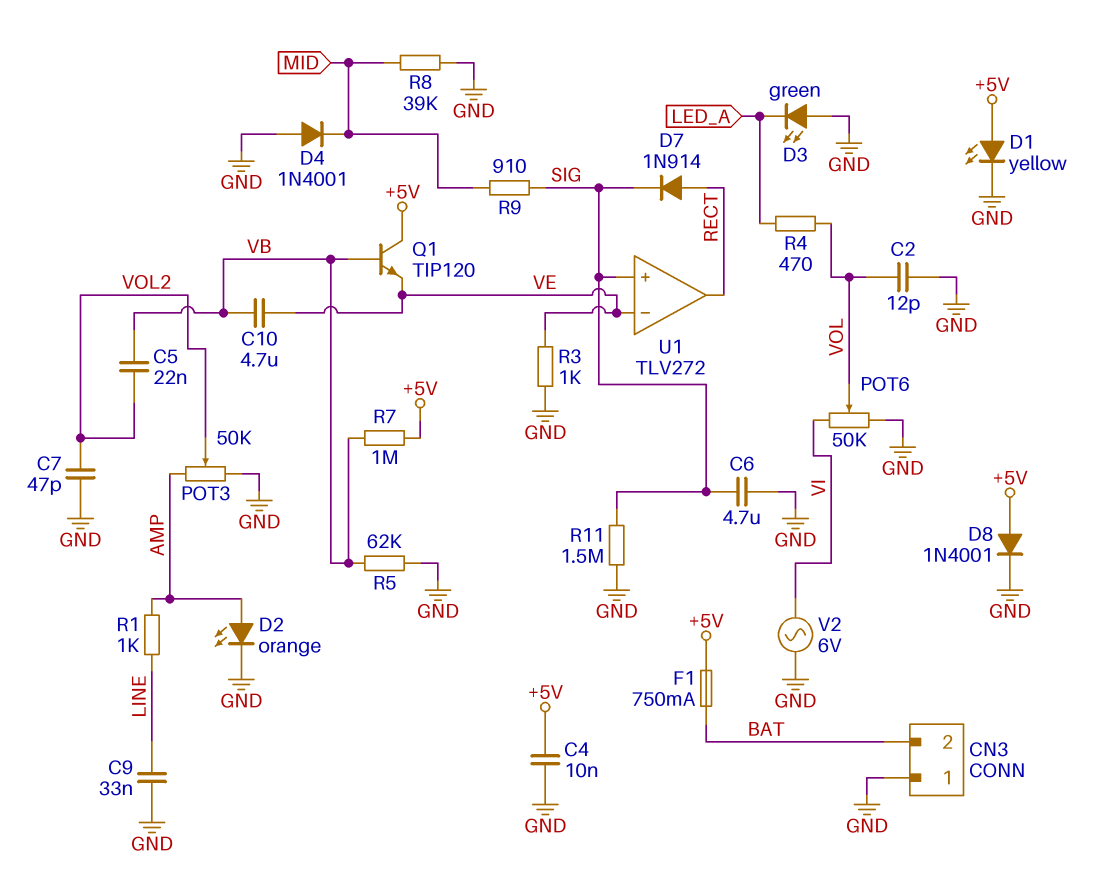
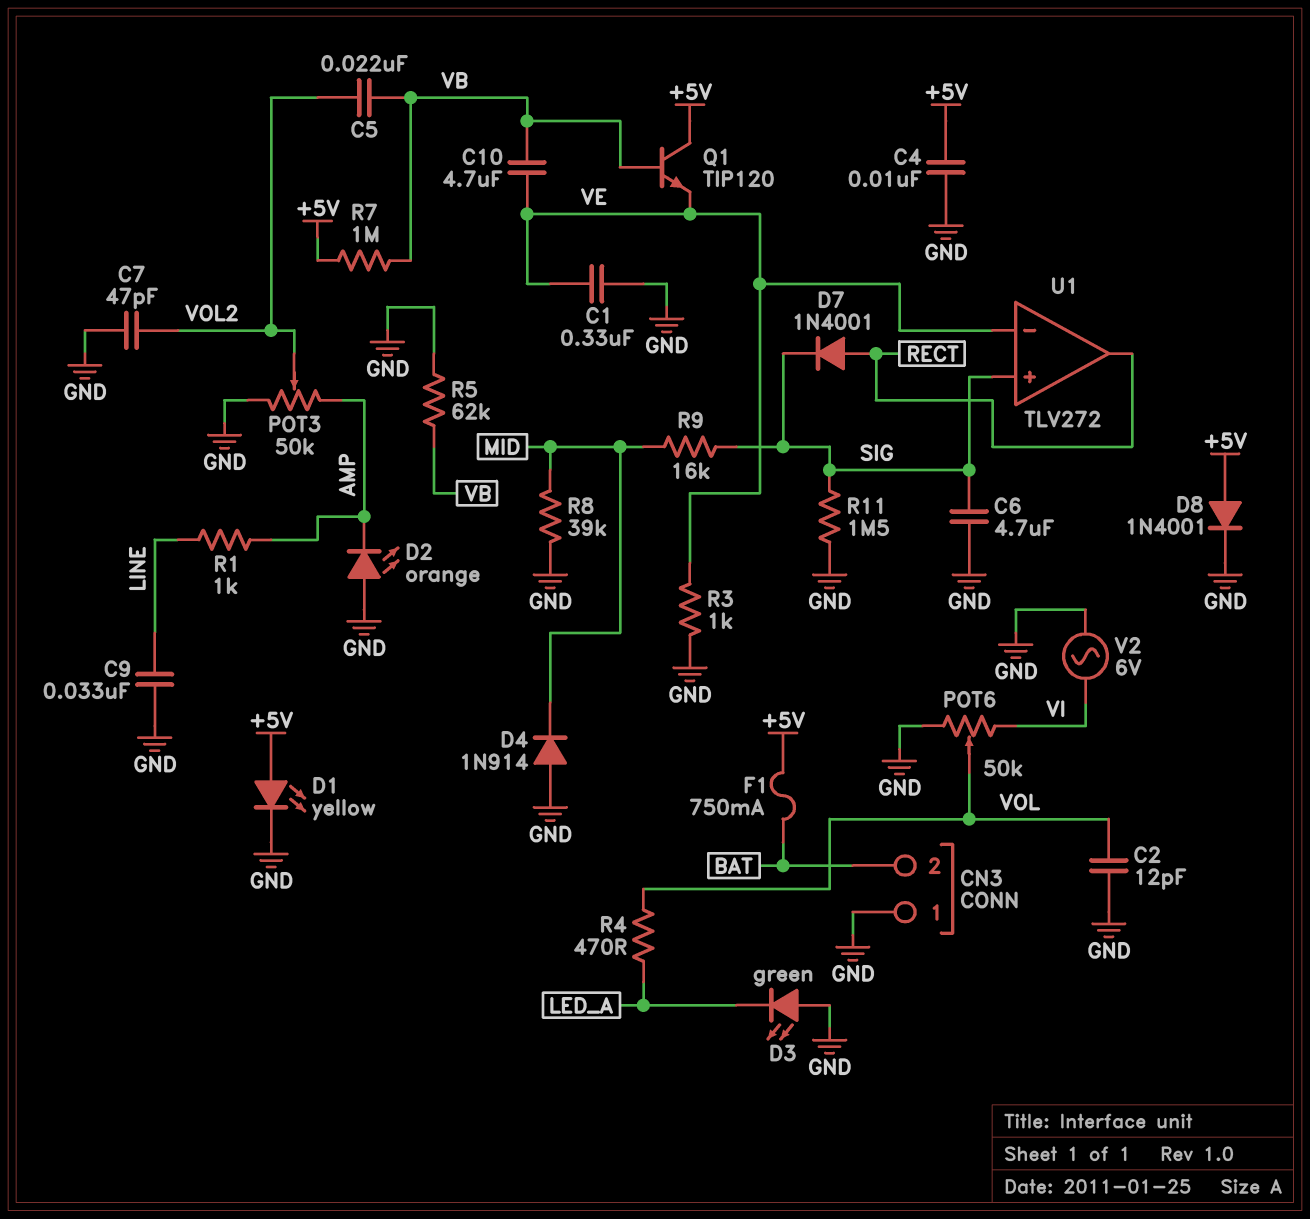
C1: none -> 330nF (GND, VE)
D2: LED orange (A AMP, K GND) -> LED orange (A GND, K AMP)
D4: diode 1N4001 (A GND, K MID) -> diode 1N914 (A GND, K MID)
D7: diode 1N914 (A RECT, K SIG) -> diode 1N4001 (A RECT, K SIG)
R9: 910 (MID, SIG) -> 16k (MID, SIG)

